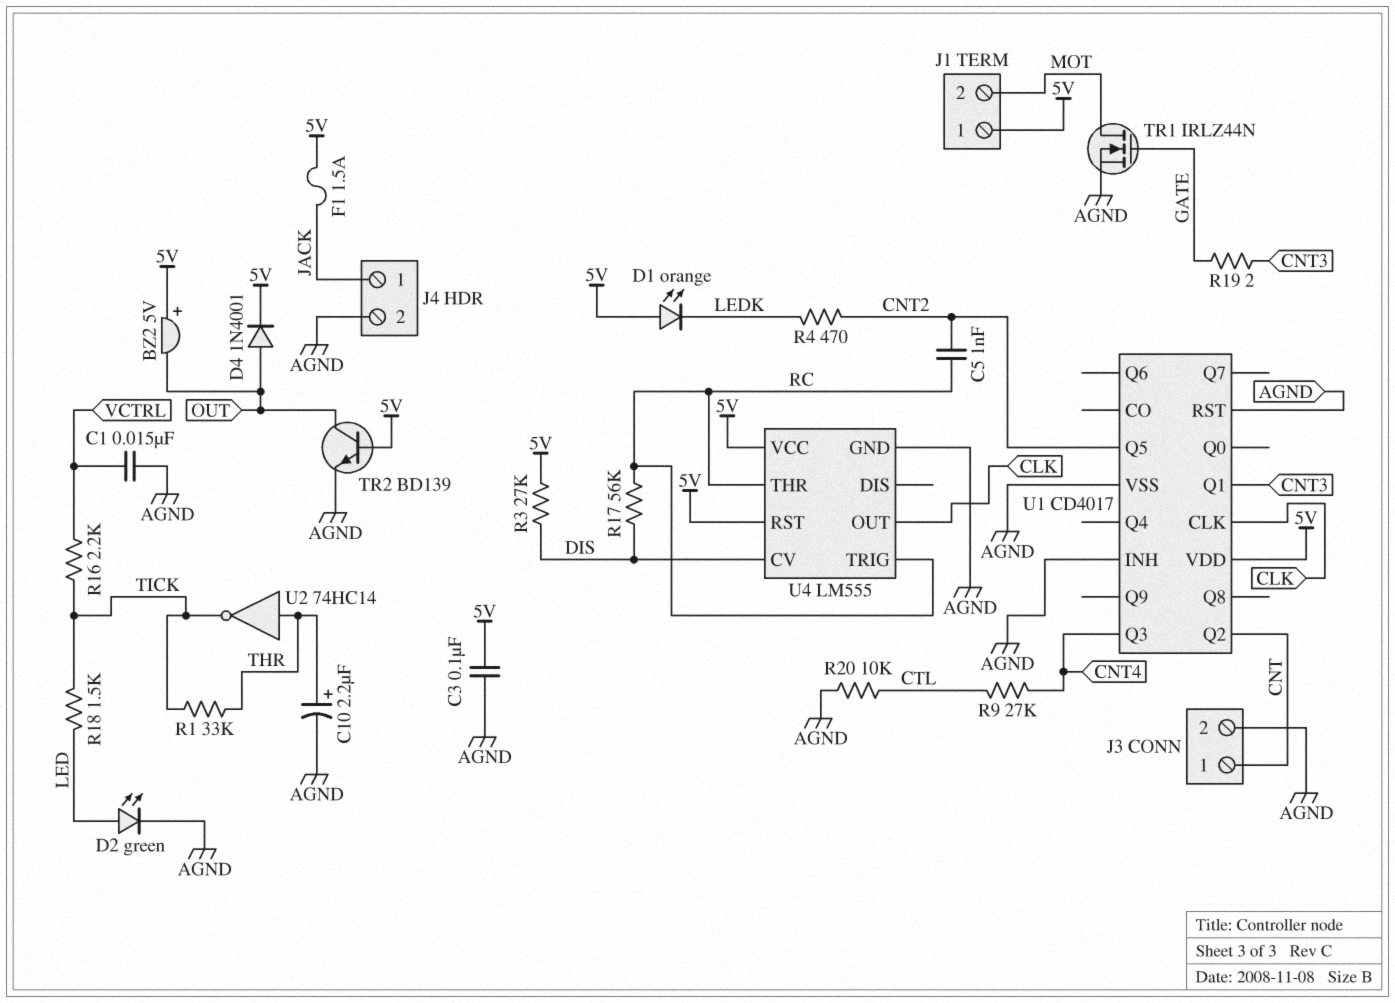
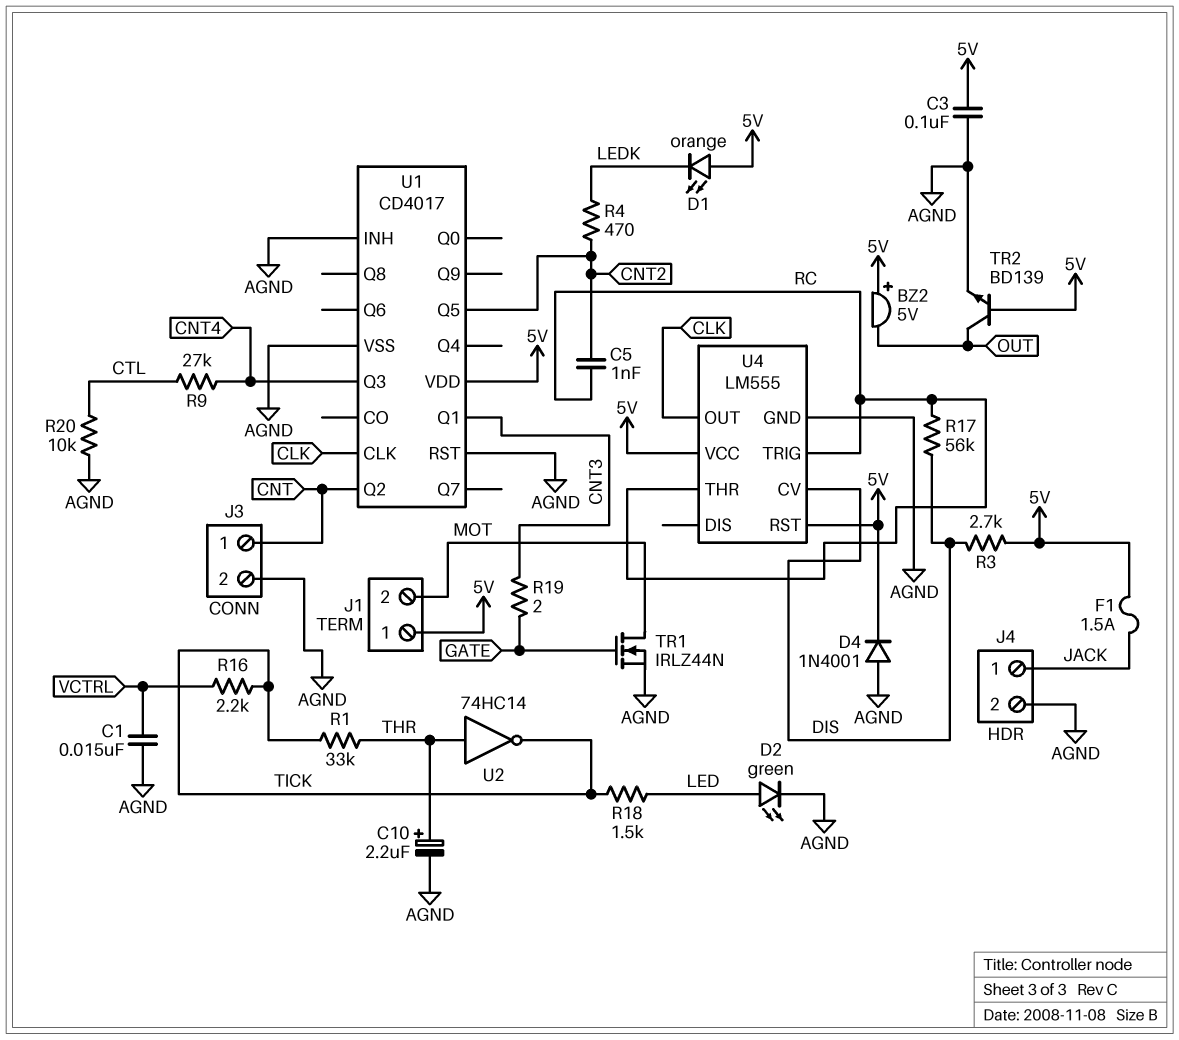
D4: diode 1N4001 (A OUT, K 5V) -> diode 1N4001 (A AGND, K 5V)
R3: 27k (5V, DIS) -> 2.7k (5V, DIS)

